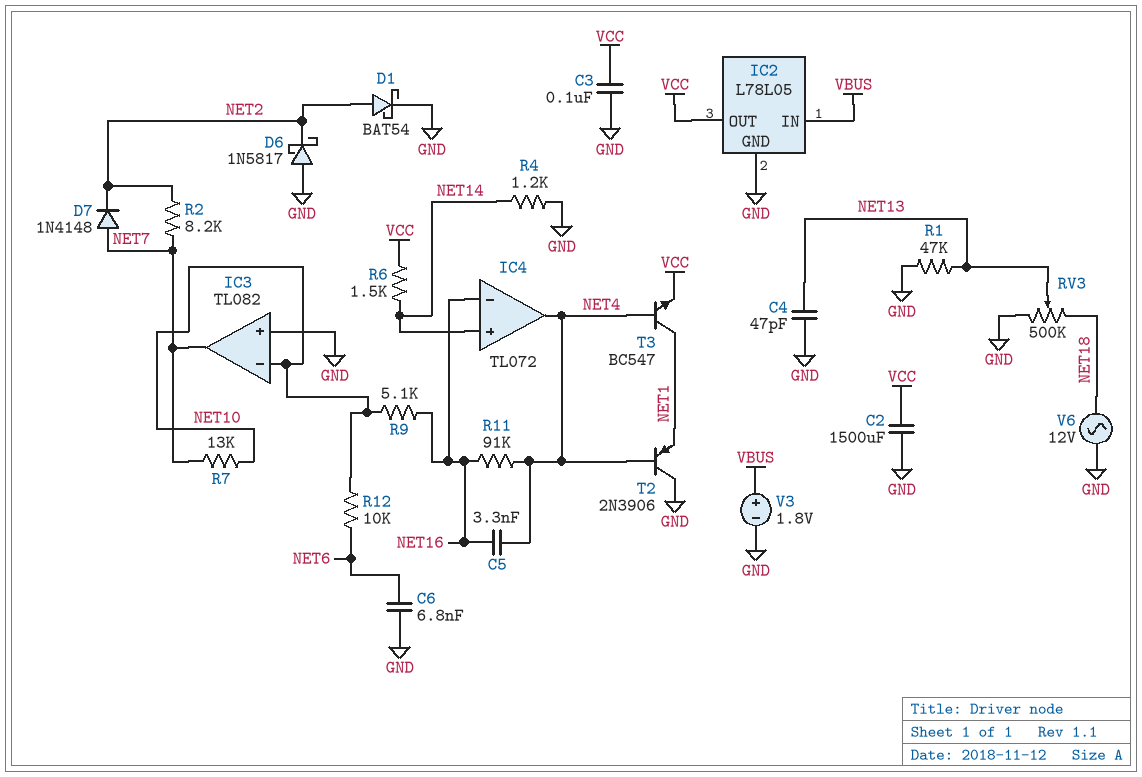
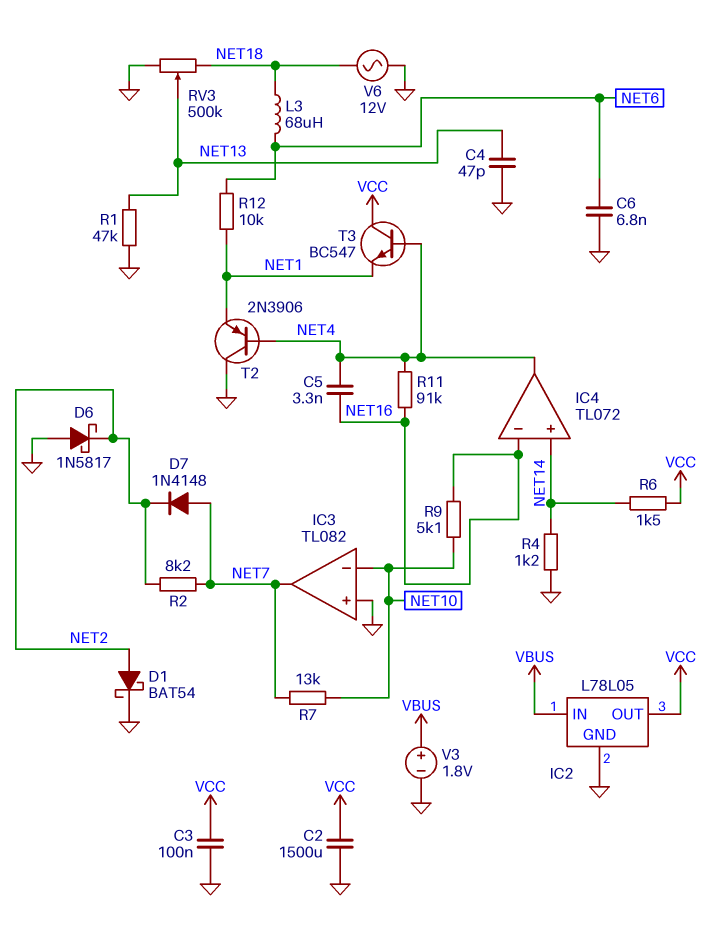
L3: none -> 68uH (NET6, NET18)
R12: 10k (NET6, NET10) -> 10k (NET1, NET6)
T3: NPN BC547 (B NET4, C NET1, E VCC) -> NPN BC547 (B NET4, C VCC, E NET1)

